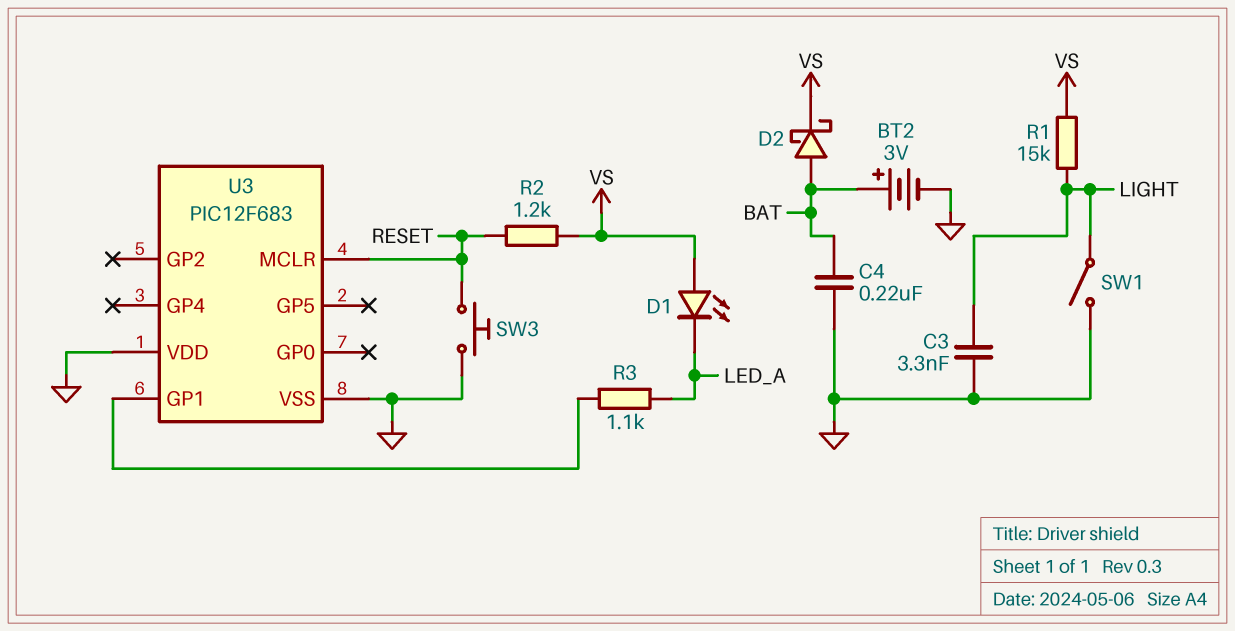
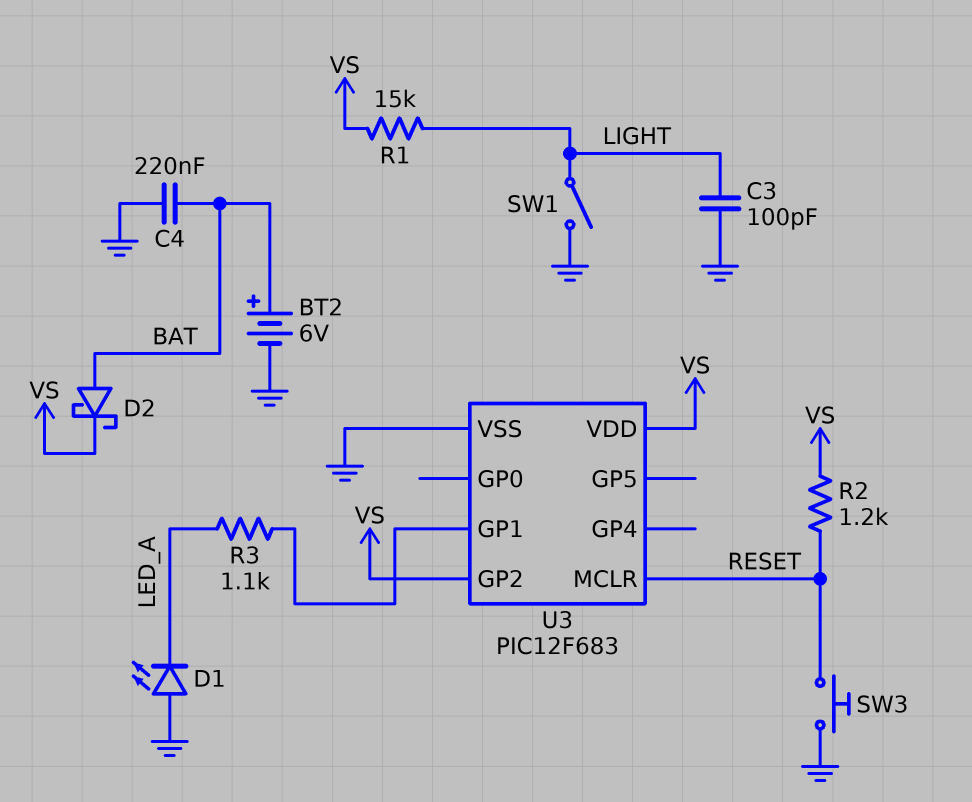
BT2: 3V (plus BAT, minus GND) -> 6V (plus BAT, minus GND)
C3: 3.3nF (GND, LIGHT) -> 100pF (GND, LIGHT)
D1: LED (A VS, K LED_A) -> LED (A GND, K LED_A)
U3 pin GP2: none -> VS
U3 pin VDD: GND -> VS

